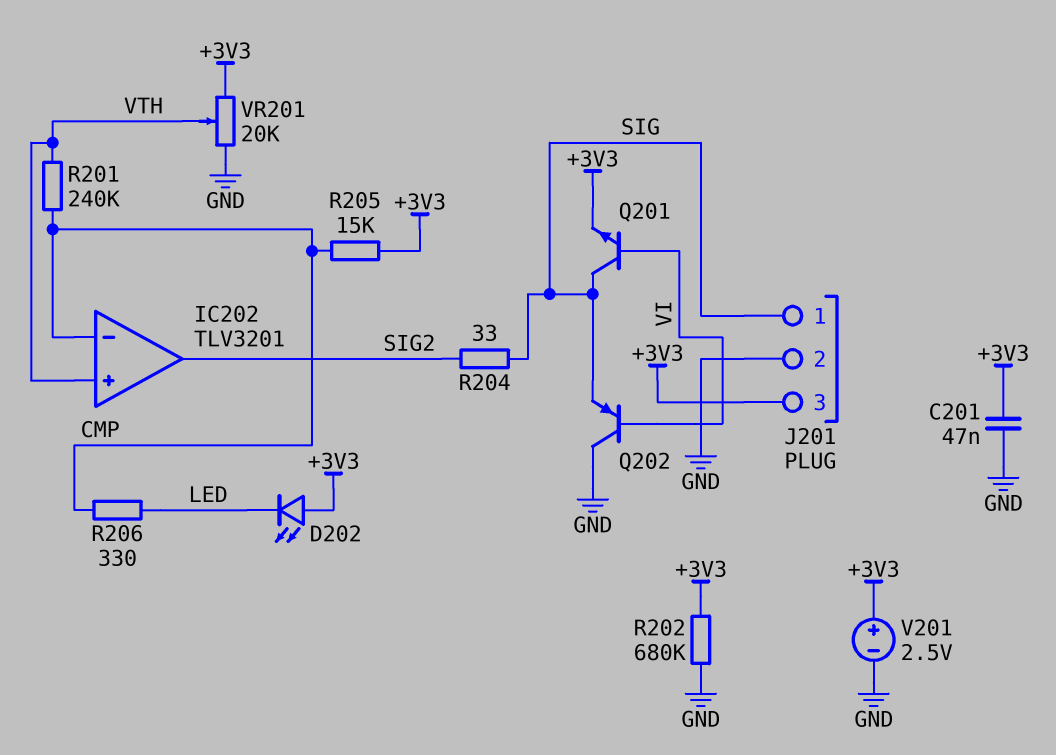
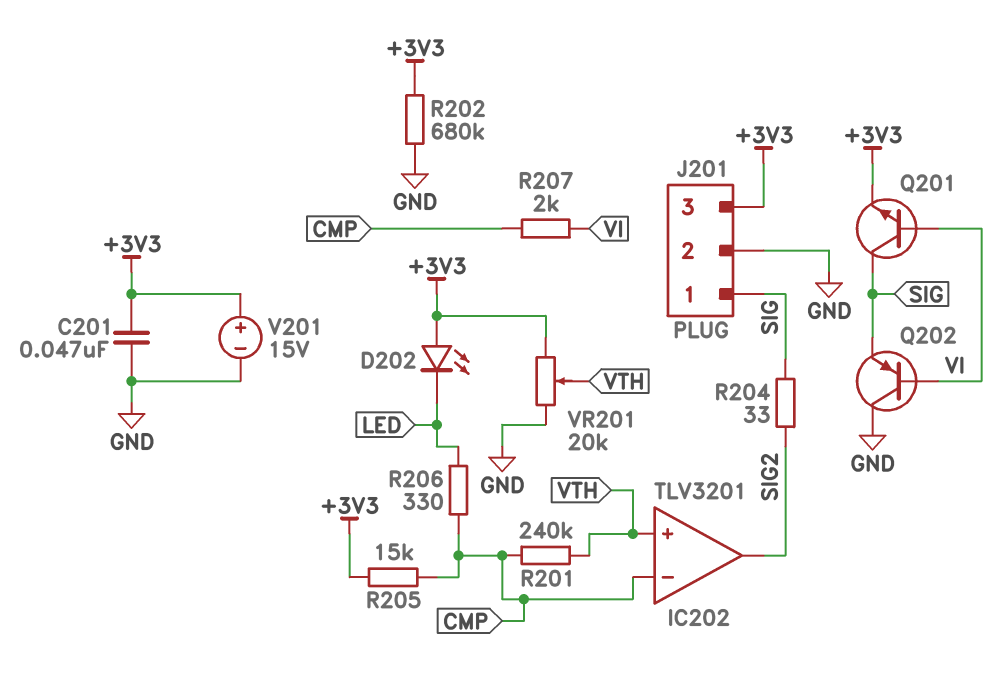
R207: none -> 2k (CMP, VI)
V201: 2.5V (plus +3V3, minus GND) -> 15V (plus +3V3, minus GND)

